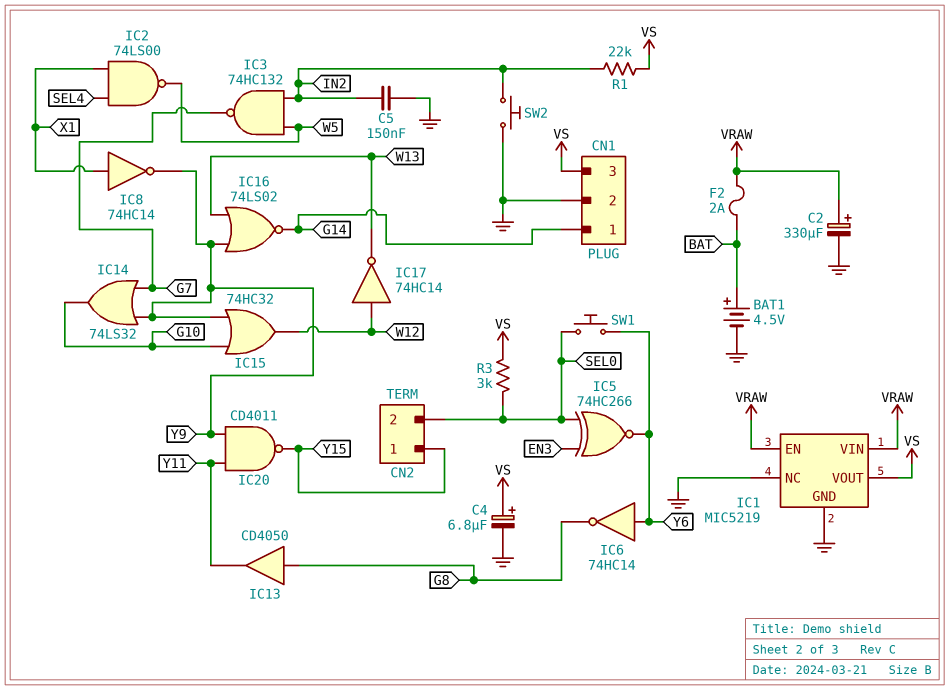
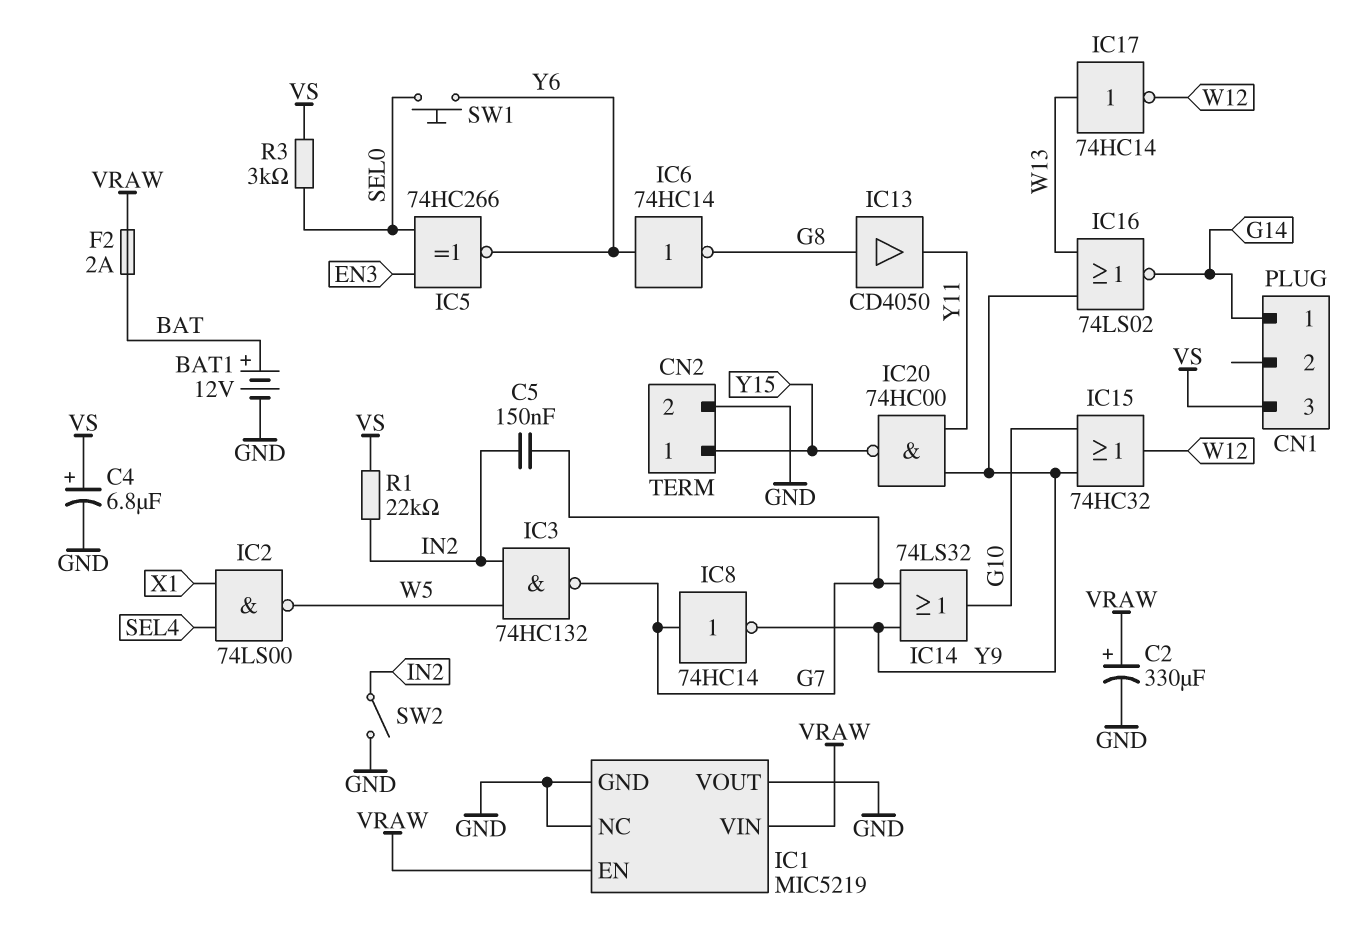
BAT1: 4.5V (plus BAT, minus GND) -> 12V (plus BAT, minus GND)
C5: 150nF (GND, IN2) -> 150nF (G7, IN2)
CN1 pin 2: GND -> none
CN2 pin 2: SEL0 -> GND
IC1 pin VOUT: VS -> GND
IC8: NOT 74HC14 (in X1, out Y9) -> NOT 74HC14 (in G7, out Y9)
IC17: NOT 74HC14 (in W12, out W13) -> NOT 74HC14 (in W13, out W12)
IC20: NAND CD4011 (in Y9, in Y11, out Y15) -> NAND 74HC00 (in Y9, in Y11, out Y15)
SW2: button (GND, IN2) -> switch (GND, IN2)

